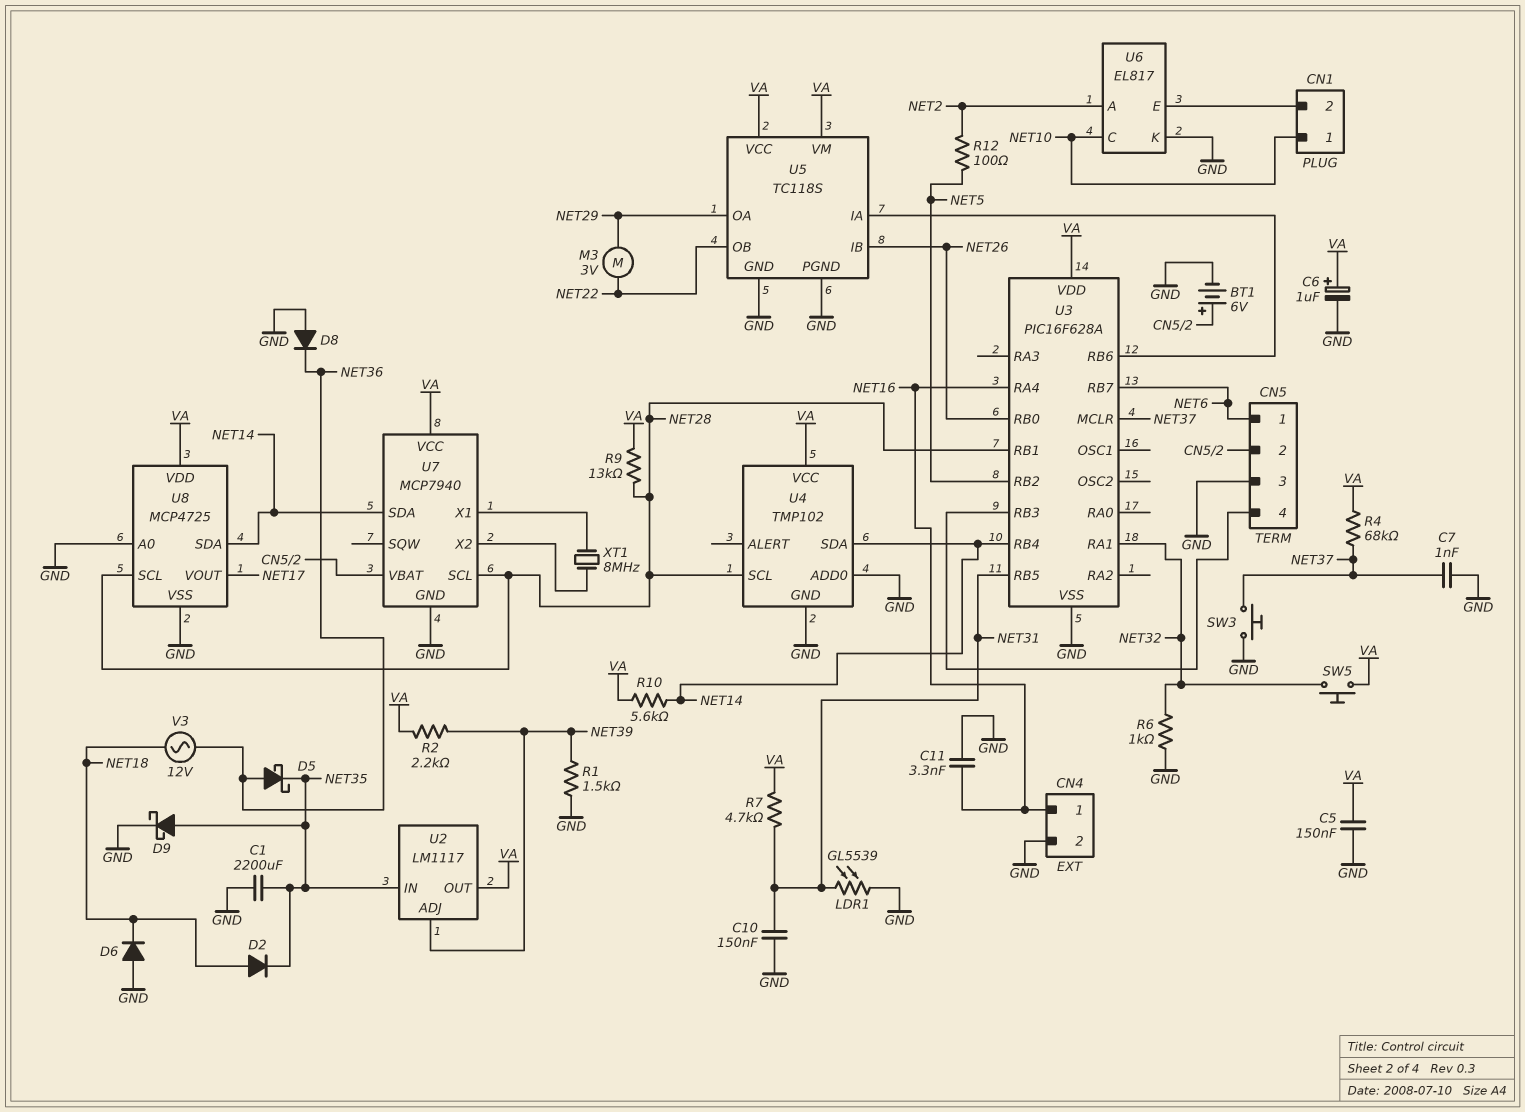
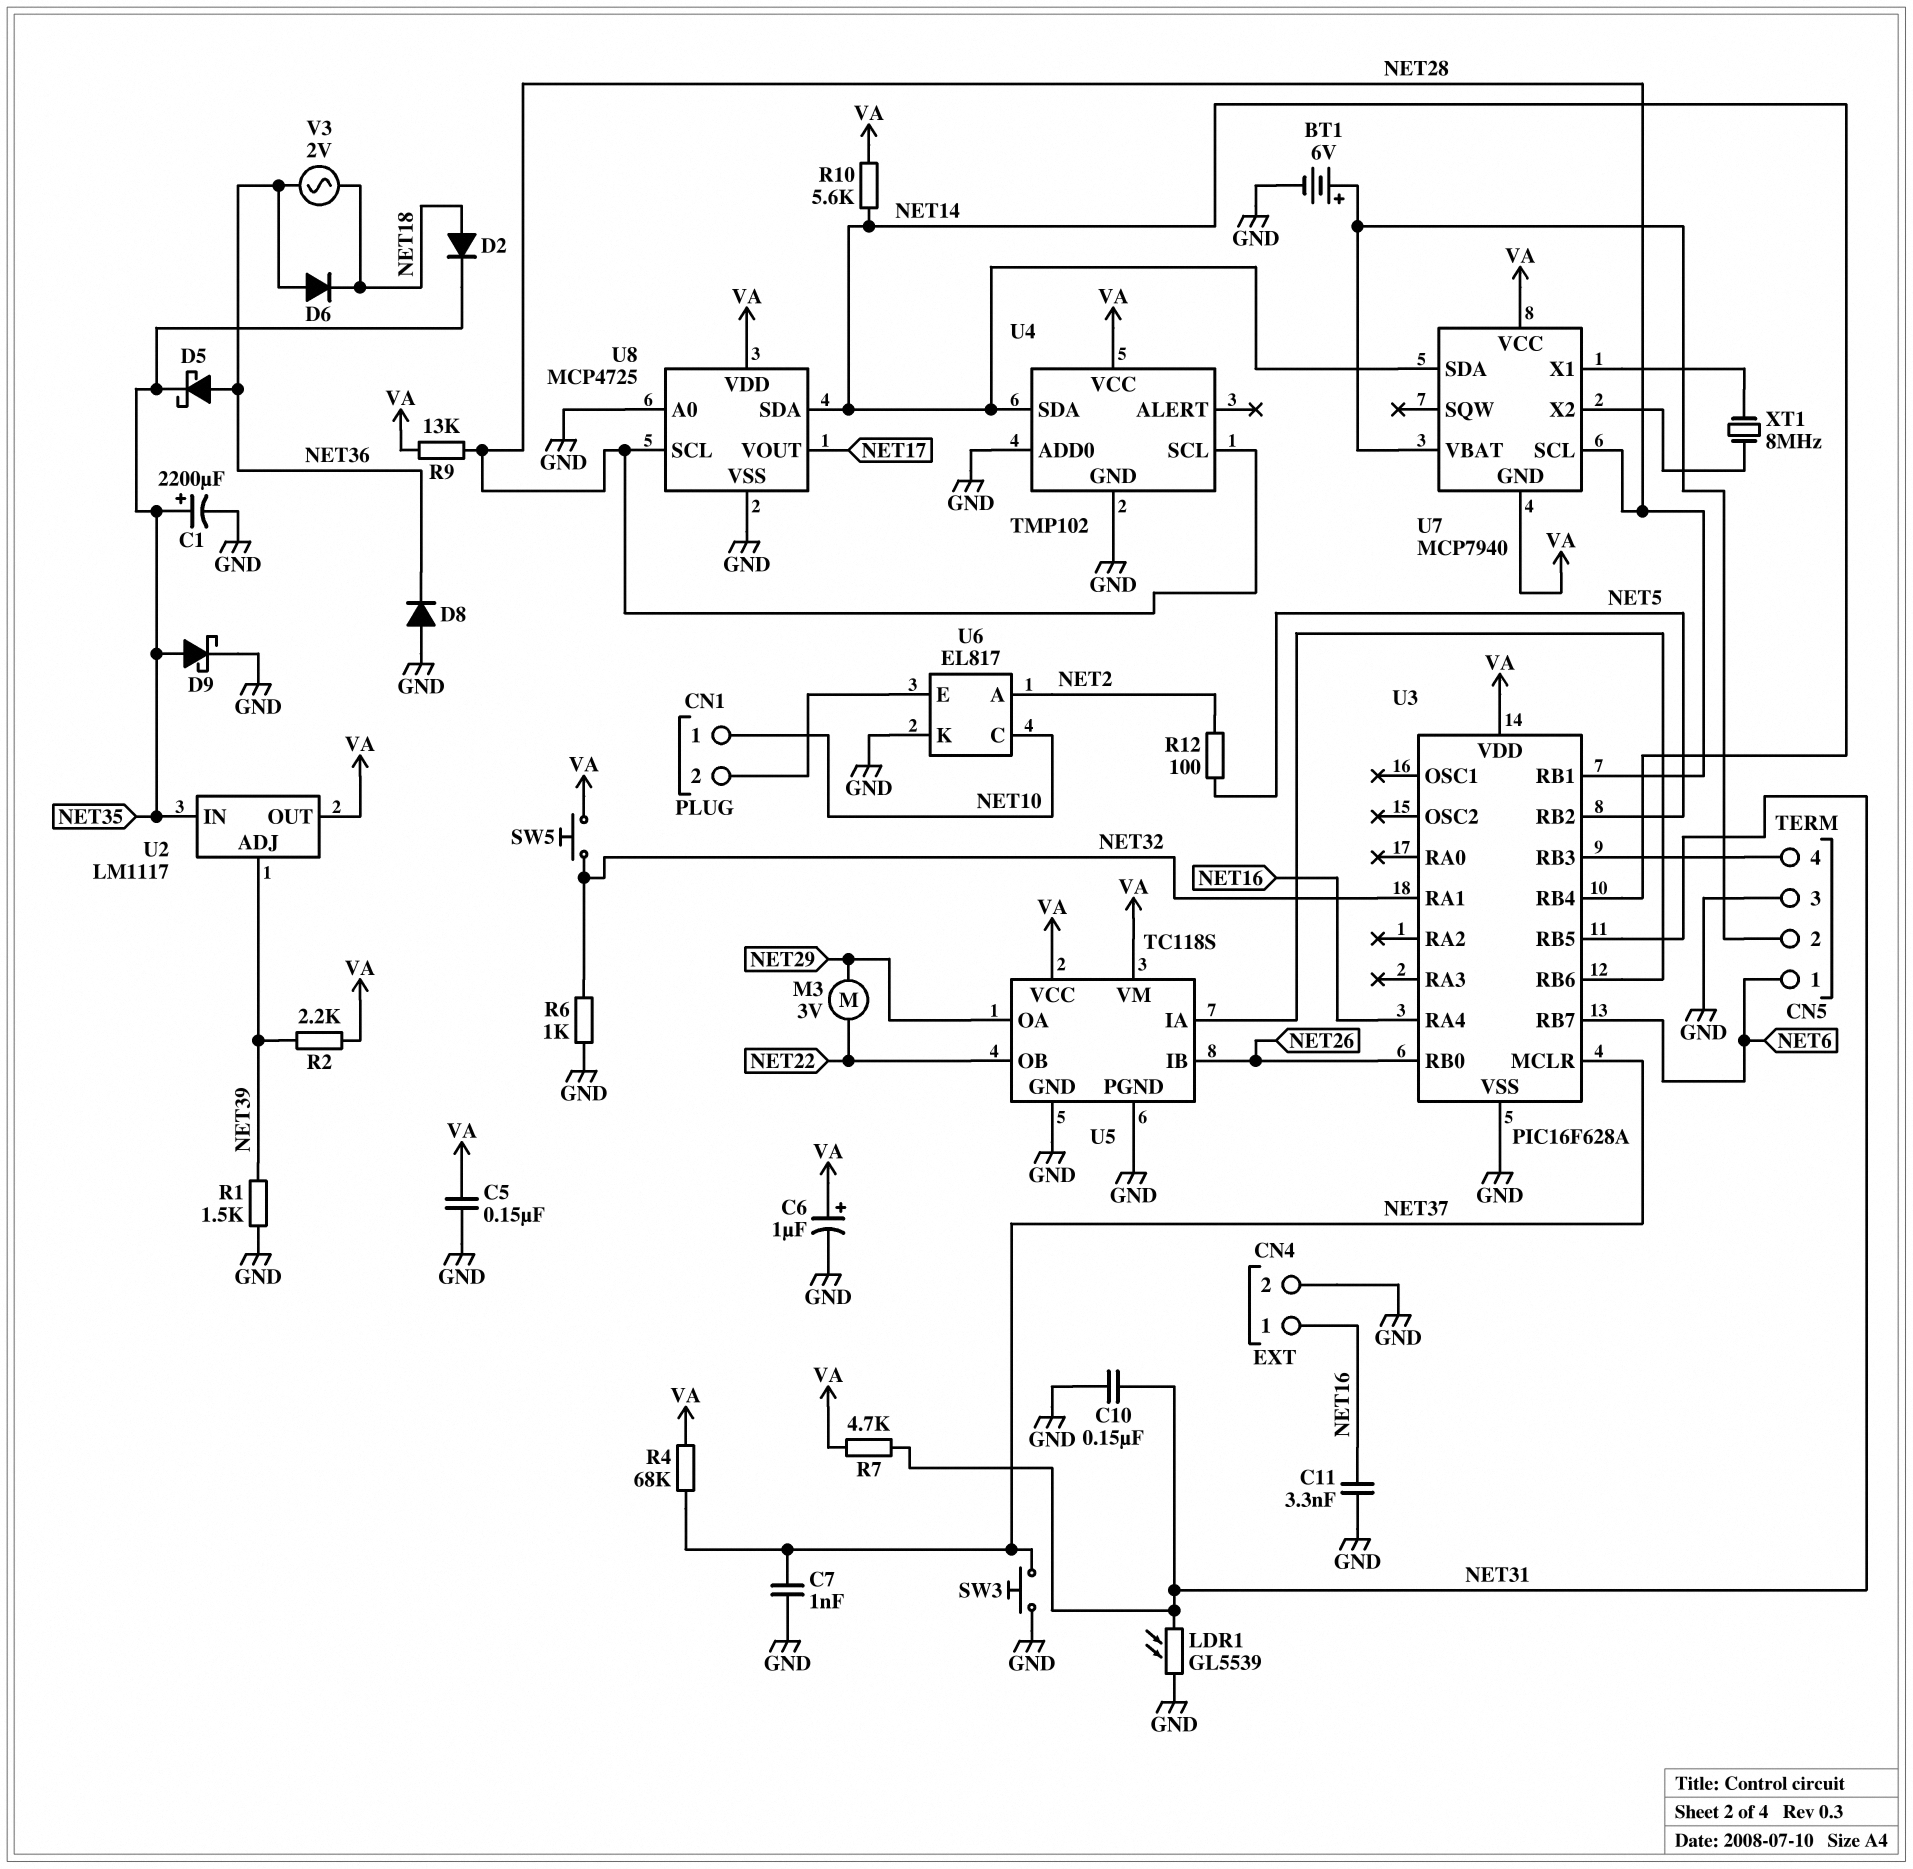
C1: 2200uF (GND, NET35) -> 2200uF (plus NET35, minus GND)
D6: diode (A GND, K NET18) -> diode (A NET36, K NET18)
U7 pin GND: GND -> VA
V3: AC 12V (NET18, NET36) -> AC 2V (NET18, NET36)

